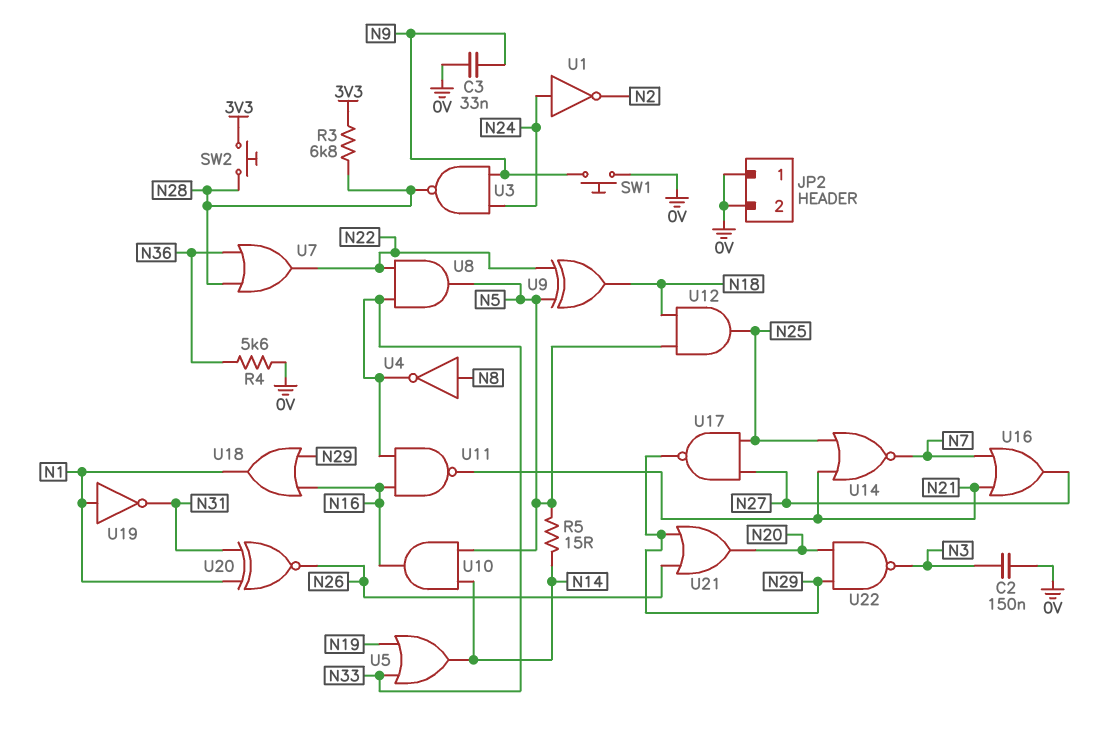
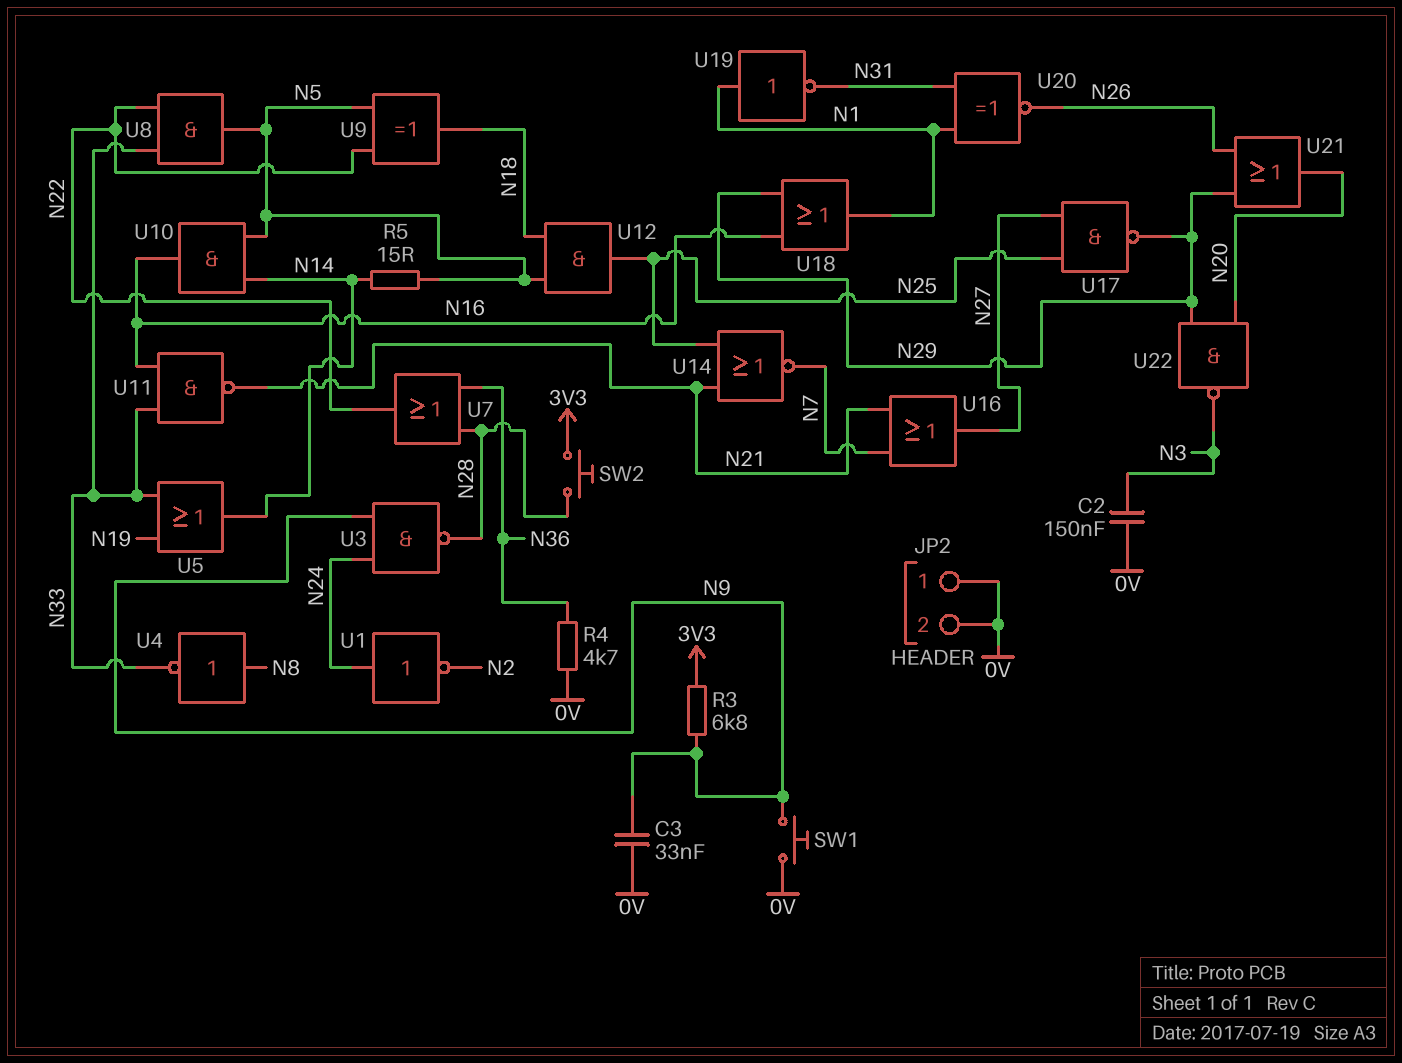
R3: 6.8k (3V3, N28) -> 6.8k (3V3, N9)
R4: 5.6k (0V, N36) -> 4.7k (0V, N36)

